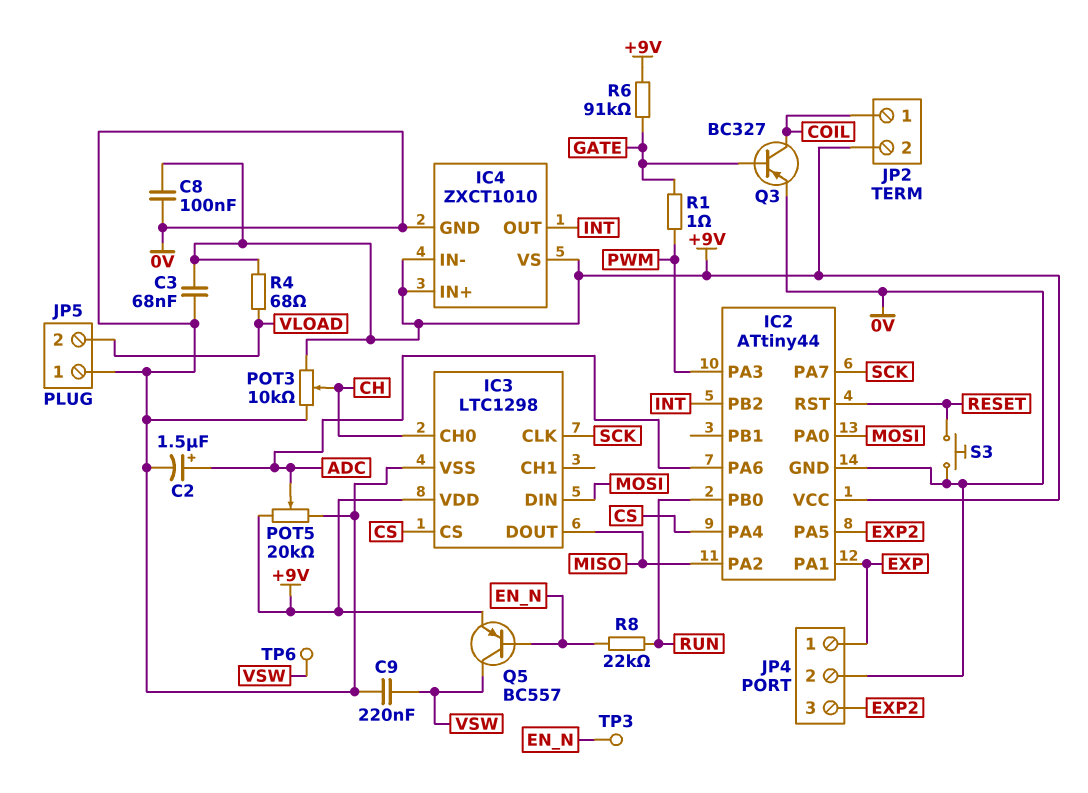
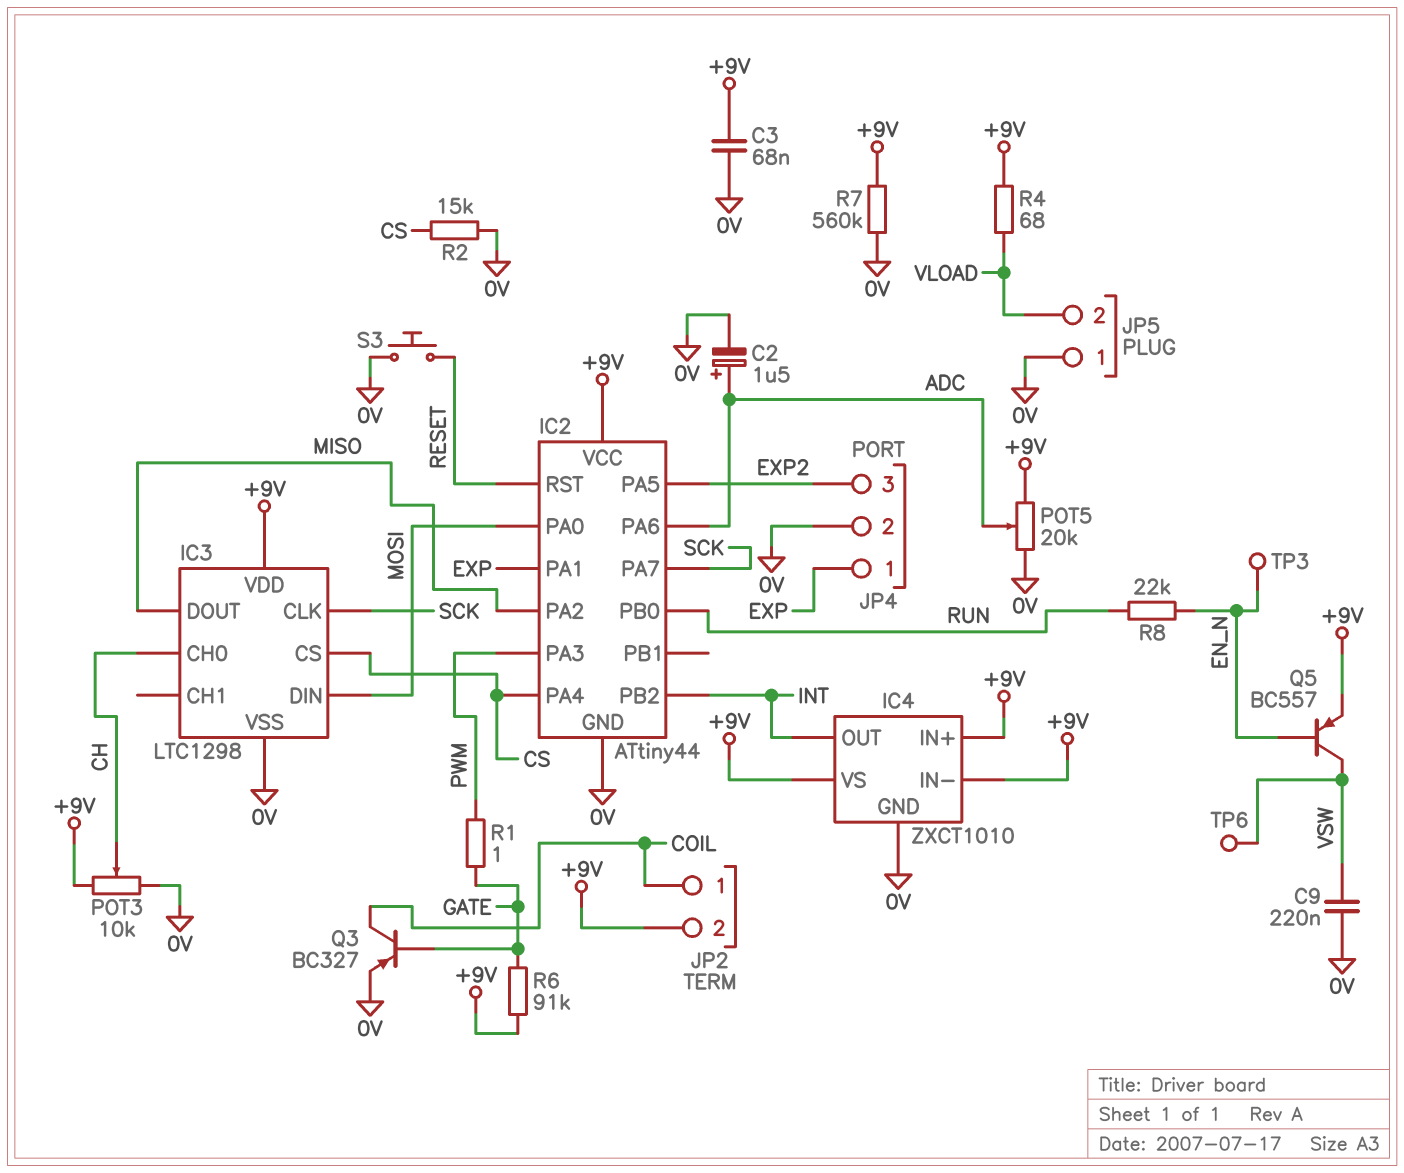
C8: 100nF (+9V, 0V) -> none
R2: none -> 15k (0V, CS)
R7: none -> 560k (+9V, 0V)

